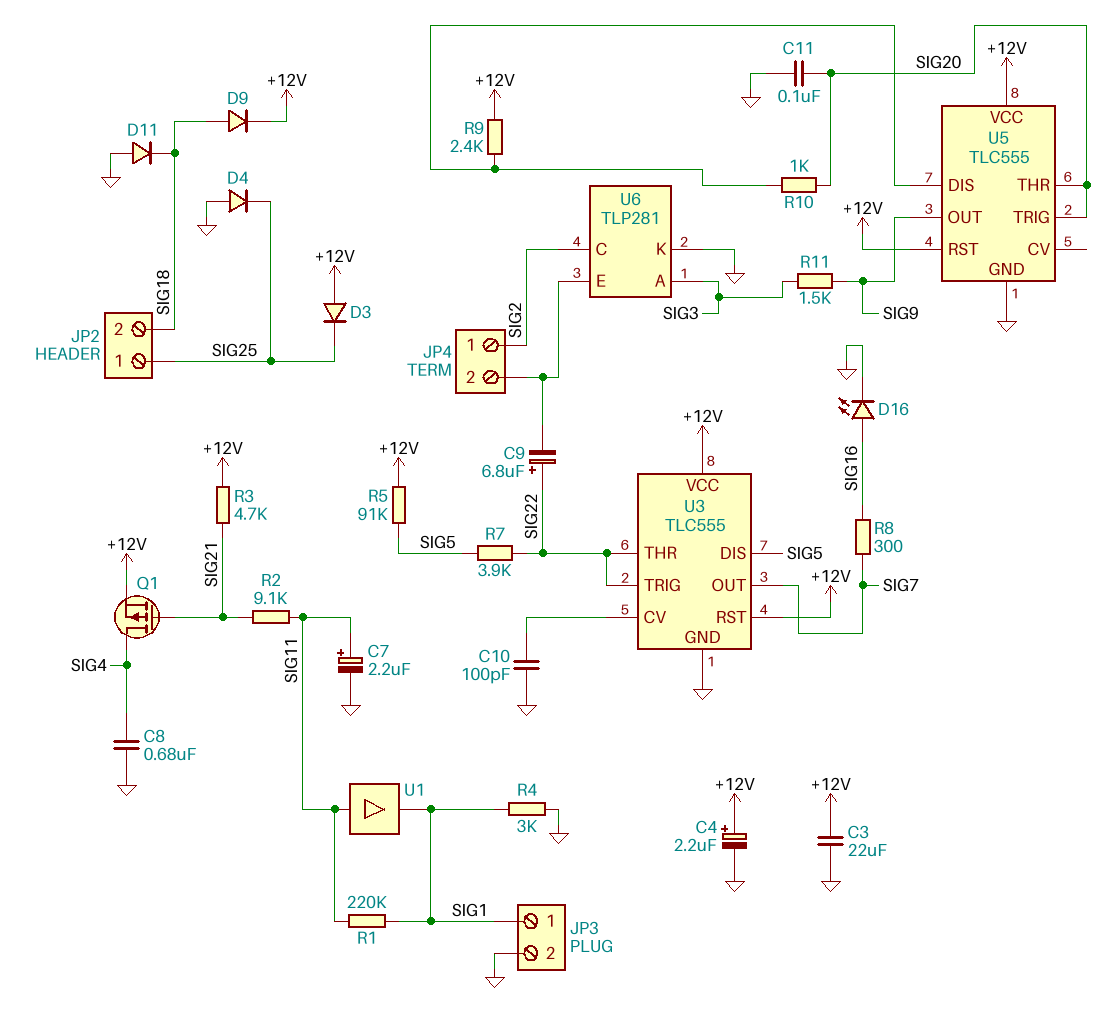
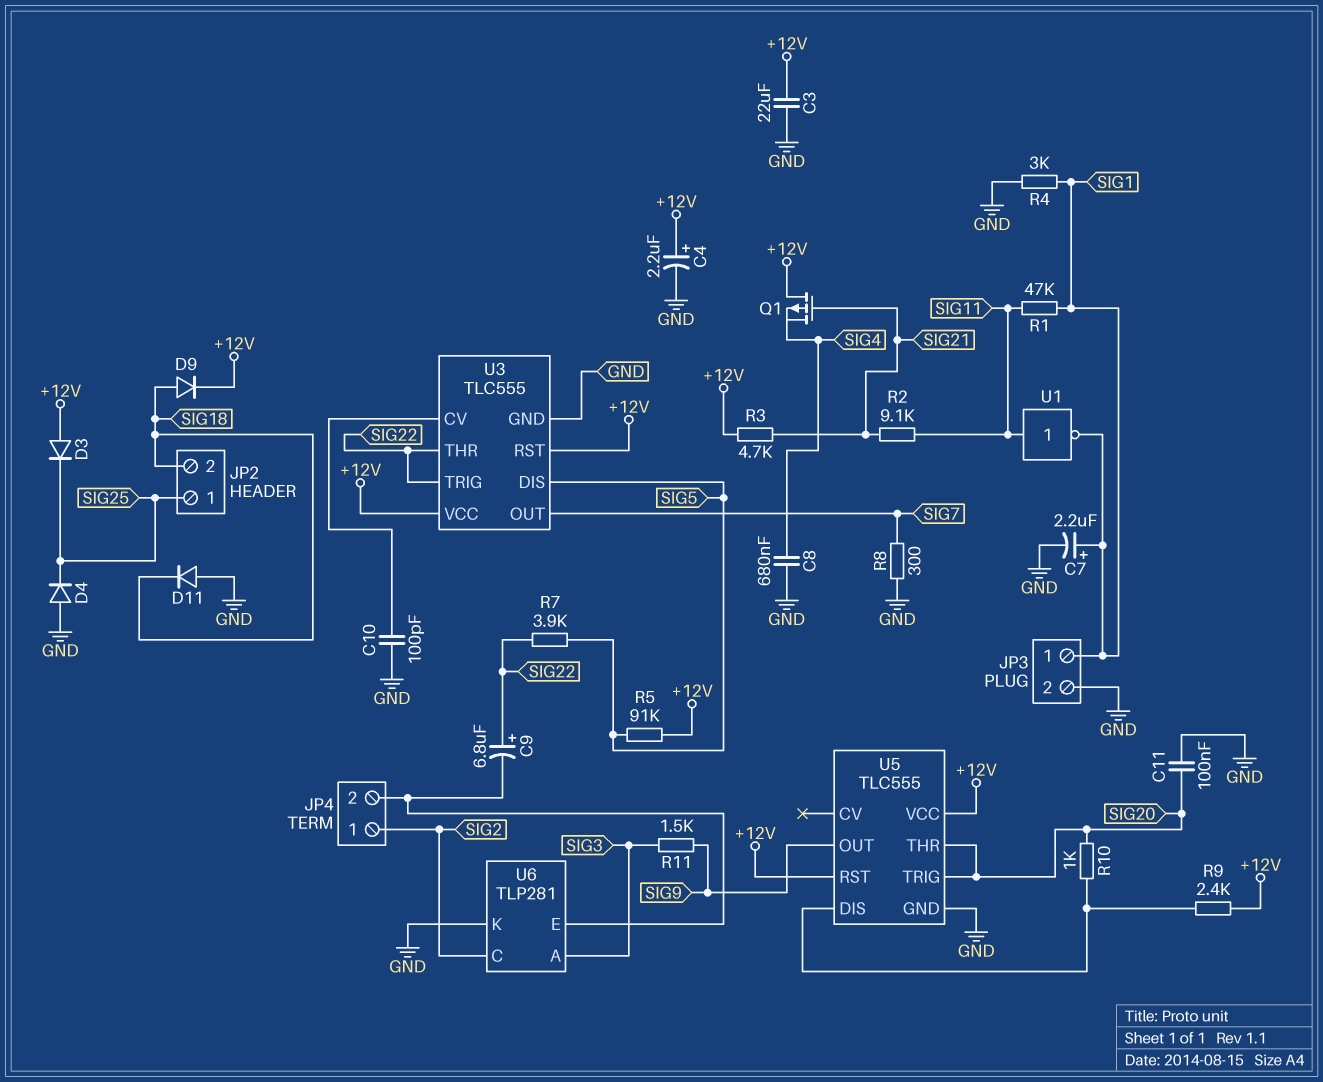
C7: 2.2uF (plus SIG11, minus GND) -> 2.2uF (plus SIG1, minus GND)
D16: LED (A SIG16, K GND) -> none
Q1: PMOS (G SIG21, D SIG4, S +12V) -> PMOS (G SIG21, D +12V, S SIG4)
R1: 220k (SIG1, SIG11) -> 47k (SIG1, SIG11)
R8: 300 (SIG7, SIG16) -> 300 (GND, SIG7)
U1: buffer (in SIG11, out SIG1) -> NOT (in SIG11, out SIG1)

